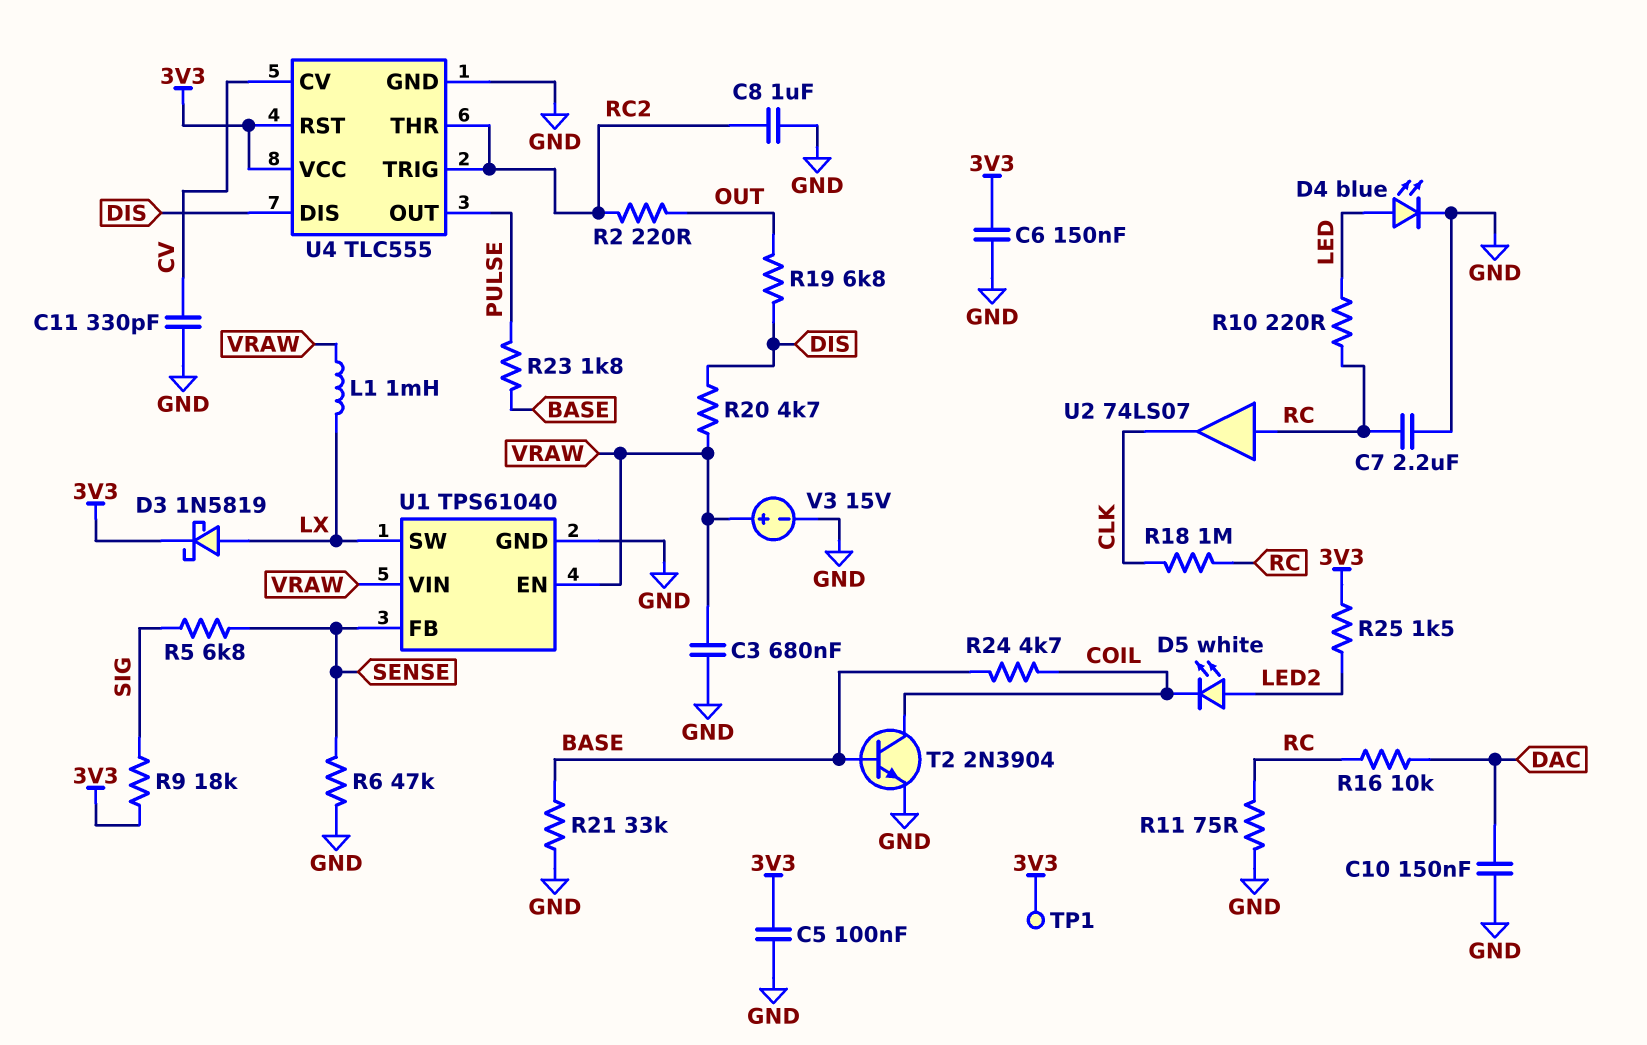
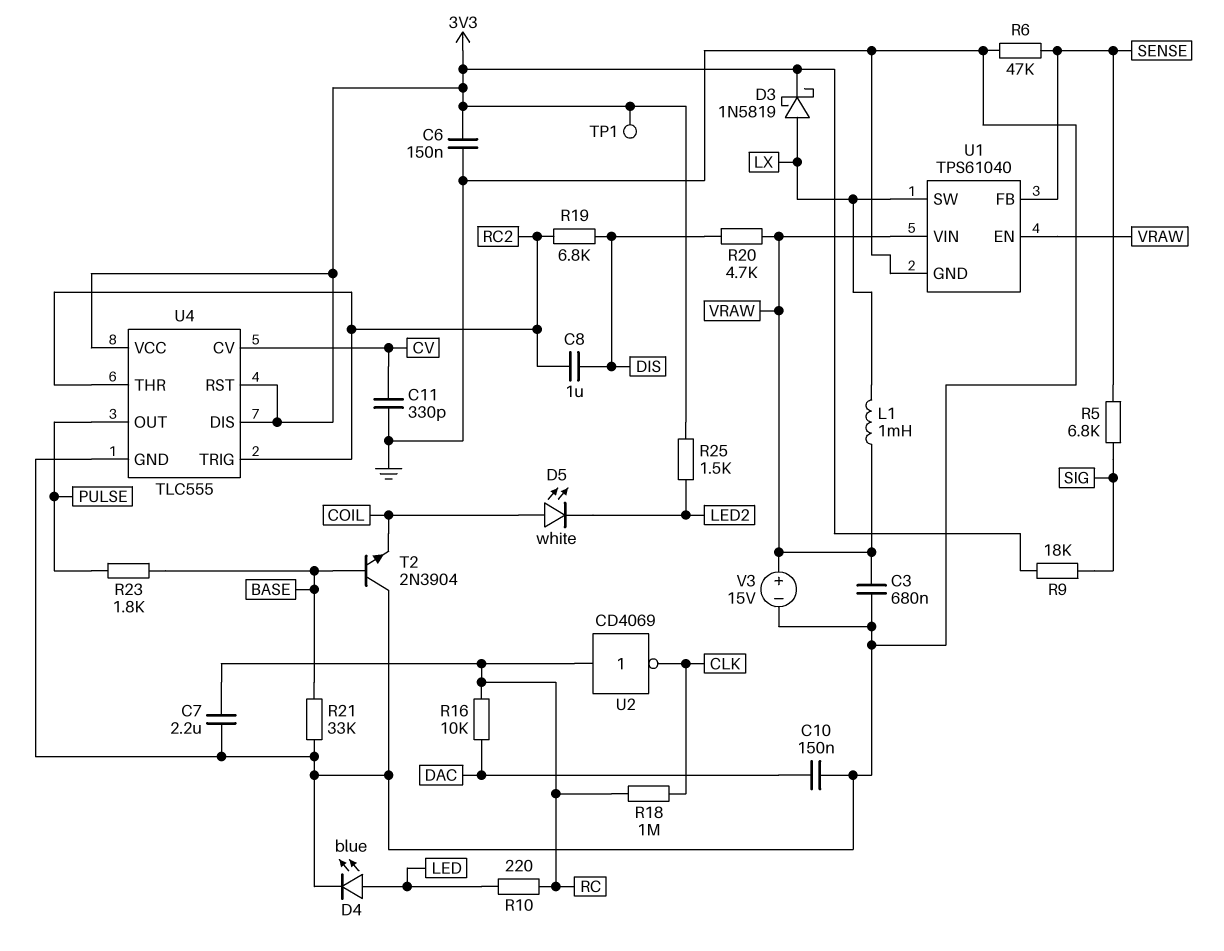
C5: 100nF (3V3, GND) -> none
C8: 1uF (GND, RC2) -> 1uF (DIS, RC2)
D5: LED white (A LED2, K COIL) -> LED white (A COIL, K LED2)
R2: 220 (OUT, RC2) -> none
R11: 75 (GND, RC) -> none
R19: 6.8k (DIS, OUT) -> 6.8k (DIS, RC2)
R24: 4.7k (BASE, COIL) -> none
T2: NPN 2N3904 (B BASE, C COIL, E GND) -> NPN 2N3904 (B BASE, C GND, E COIL)
U2: buffer 74LS07 (in RC, out CLK) -> NOT CD4069 (in RC, out CLK)
U4 pin DIS: DIS -> 3V3

